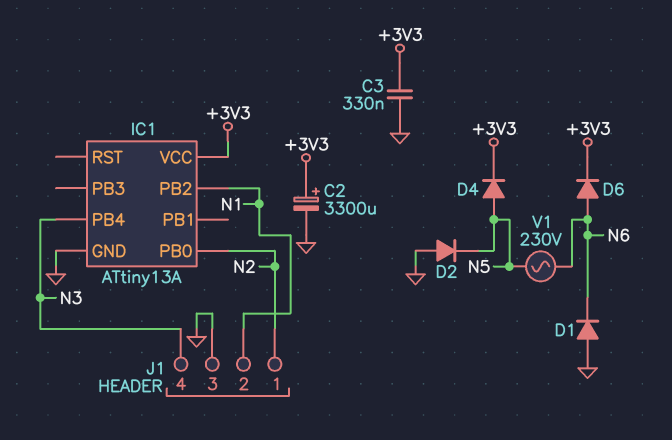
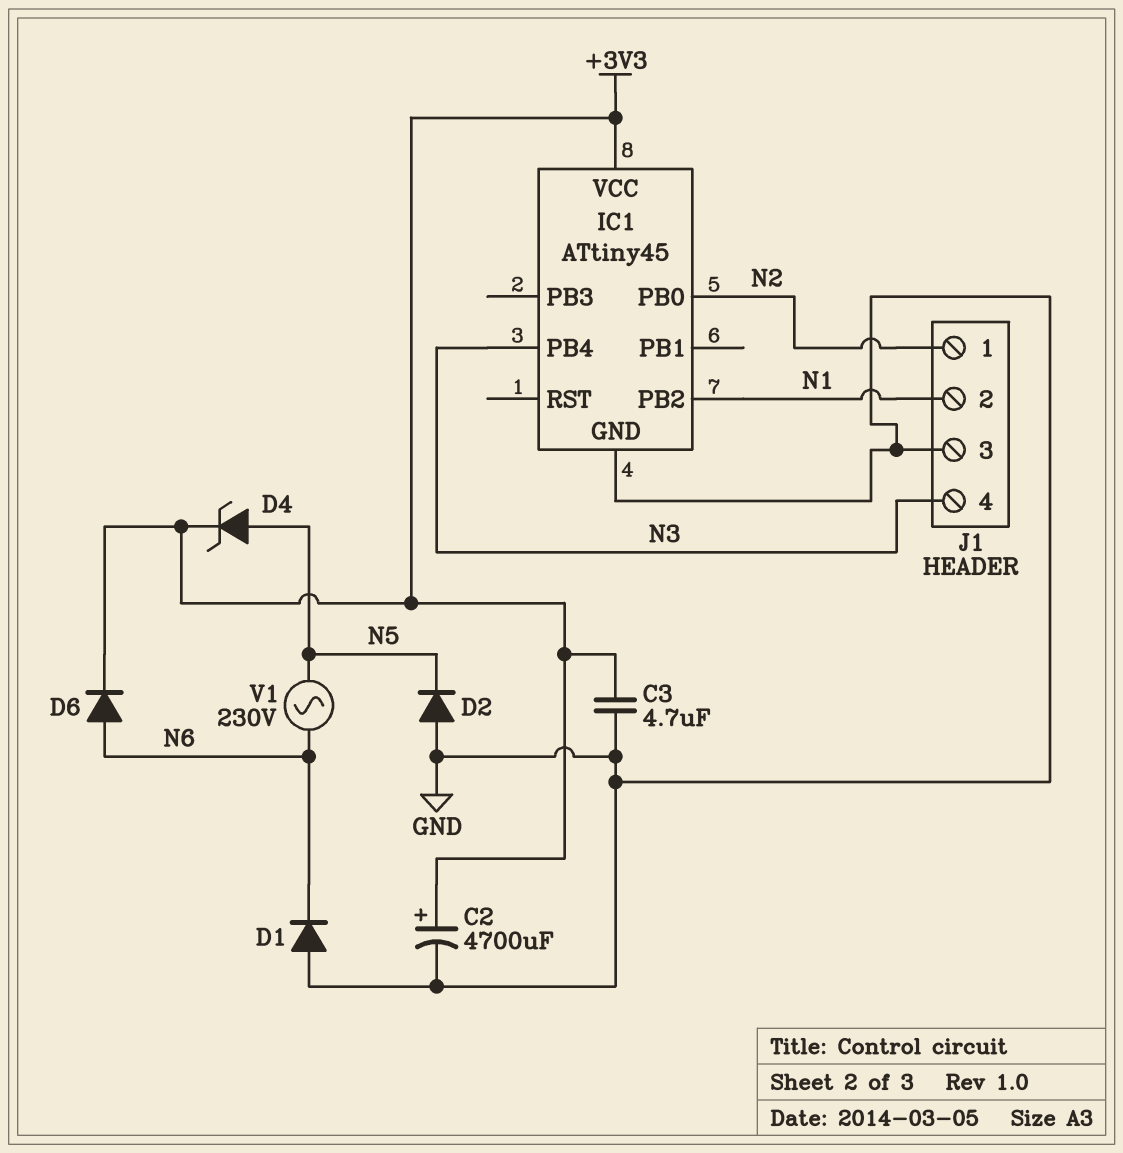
C2: 3300uF (plus +3V3, minus GND) -> 4700uF (plus +3V3, minus GND)
C3: 330nF (+3V3, GND) -> 4.7uF (+3V3, GND)
D4: diode (A N5, K +3V3) -> zener (A N5, K +3V3)
IC1: ATtiny13A -> ATtiny45

